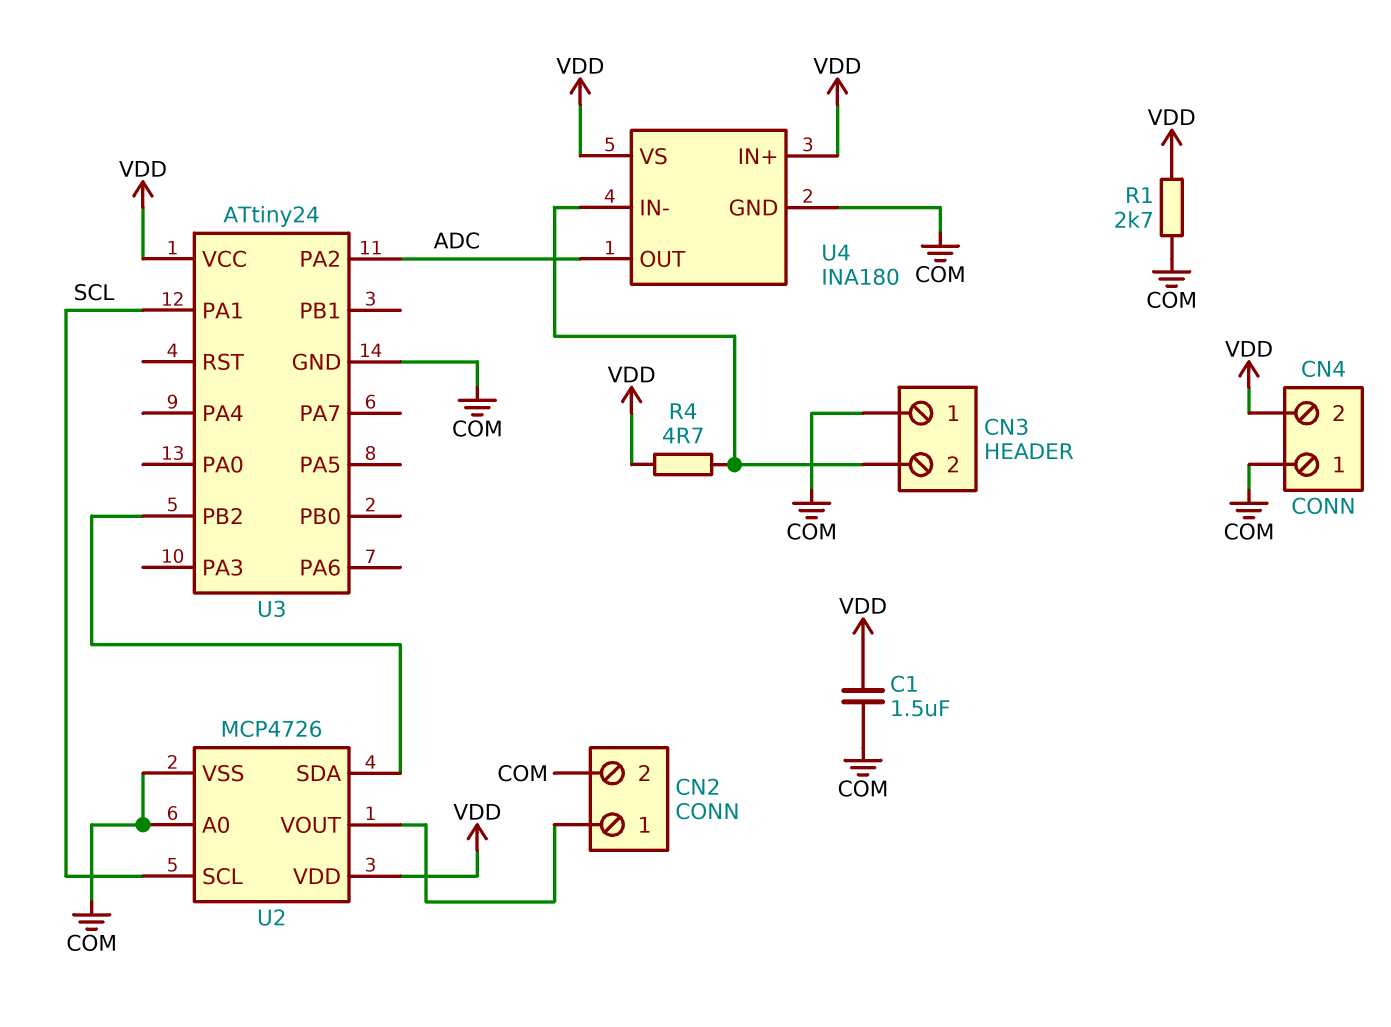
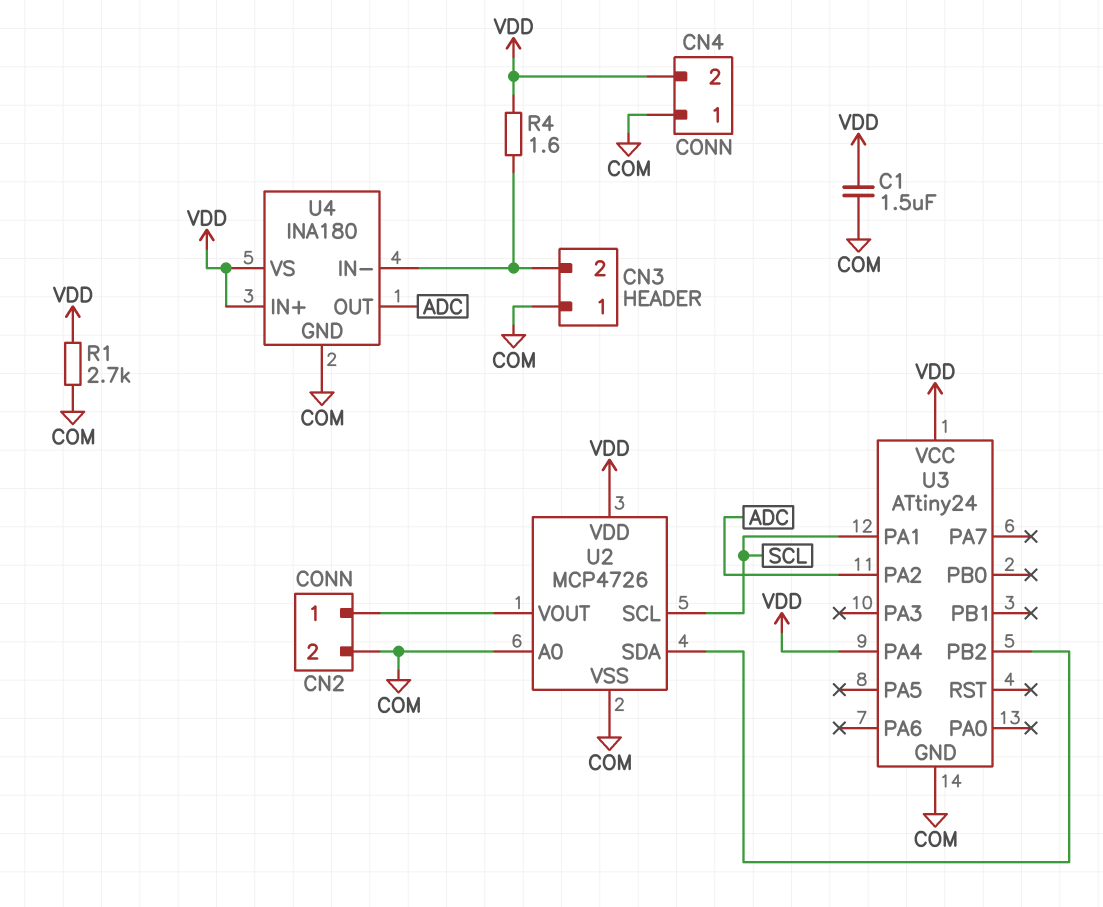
R4: 4.7 (CN3/2, VDD) -> 1.6 (CN3/2, VDD)
U3 pin PA4: none -> VDD

